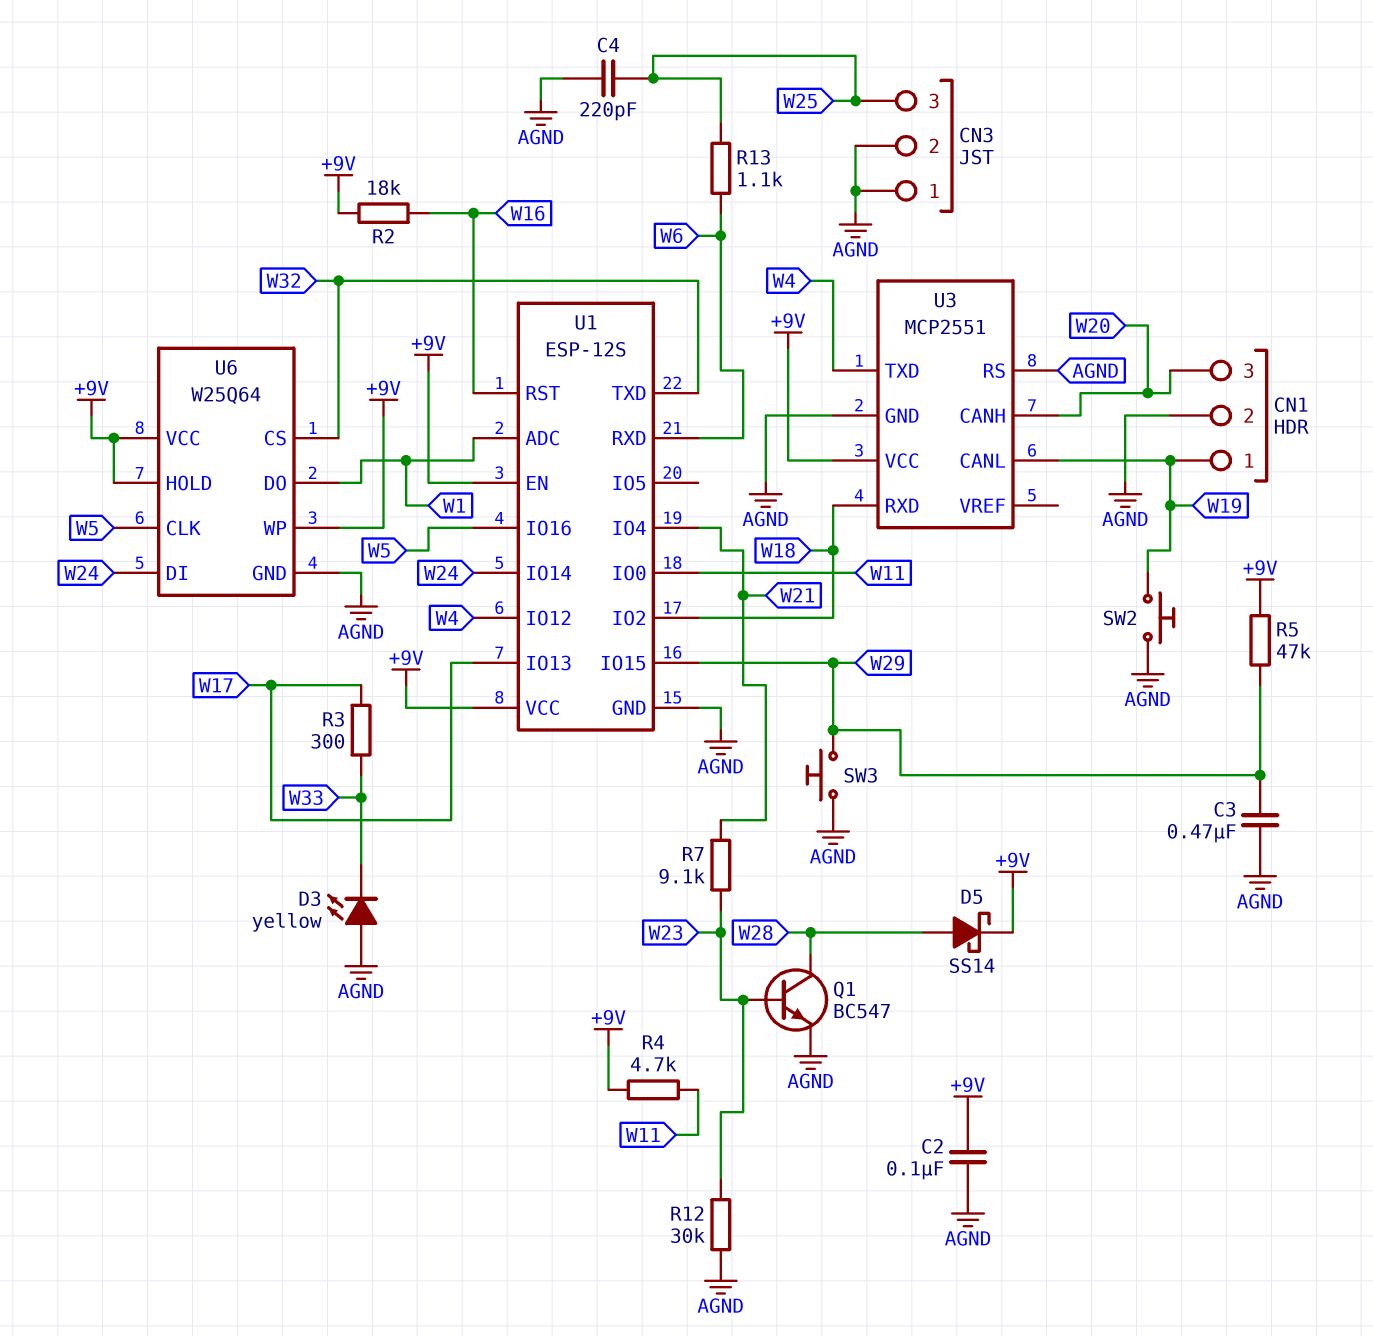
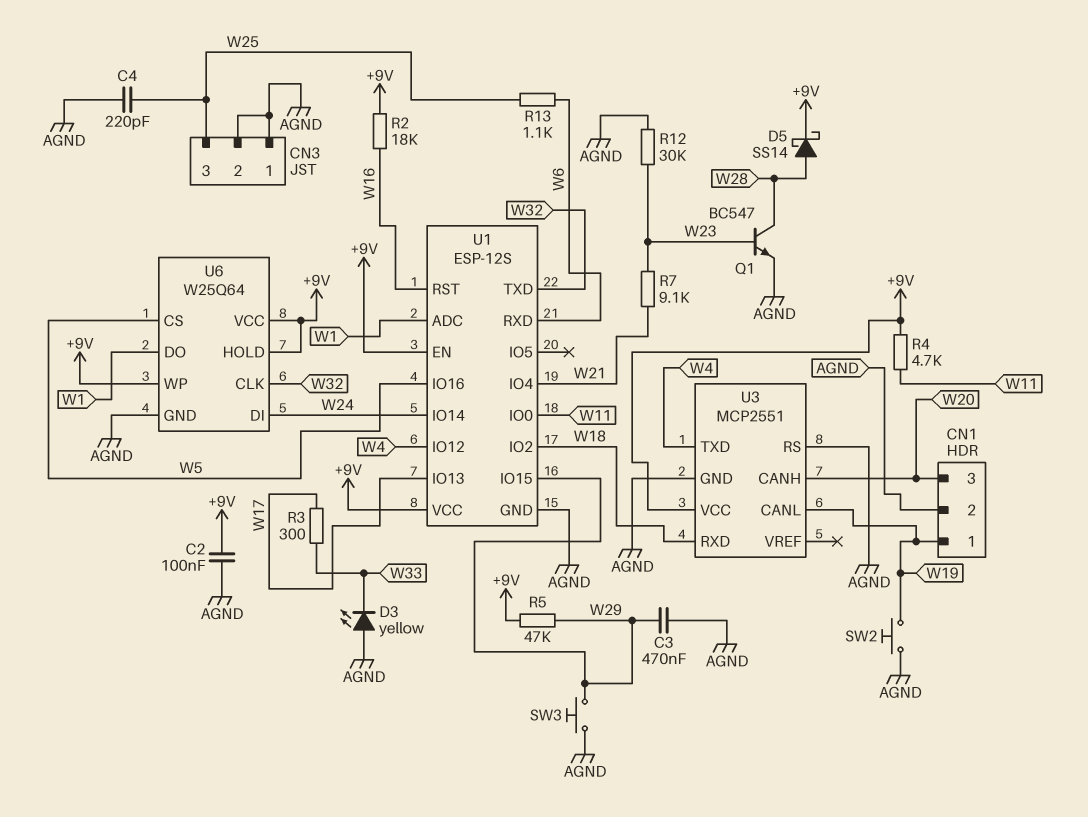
U6 pin CLK: W5 -> W32
U6 pin CS: W32 -> W5

